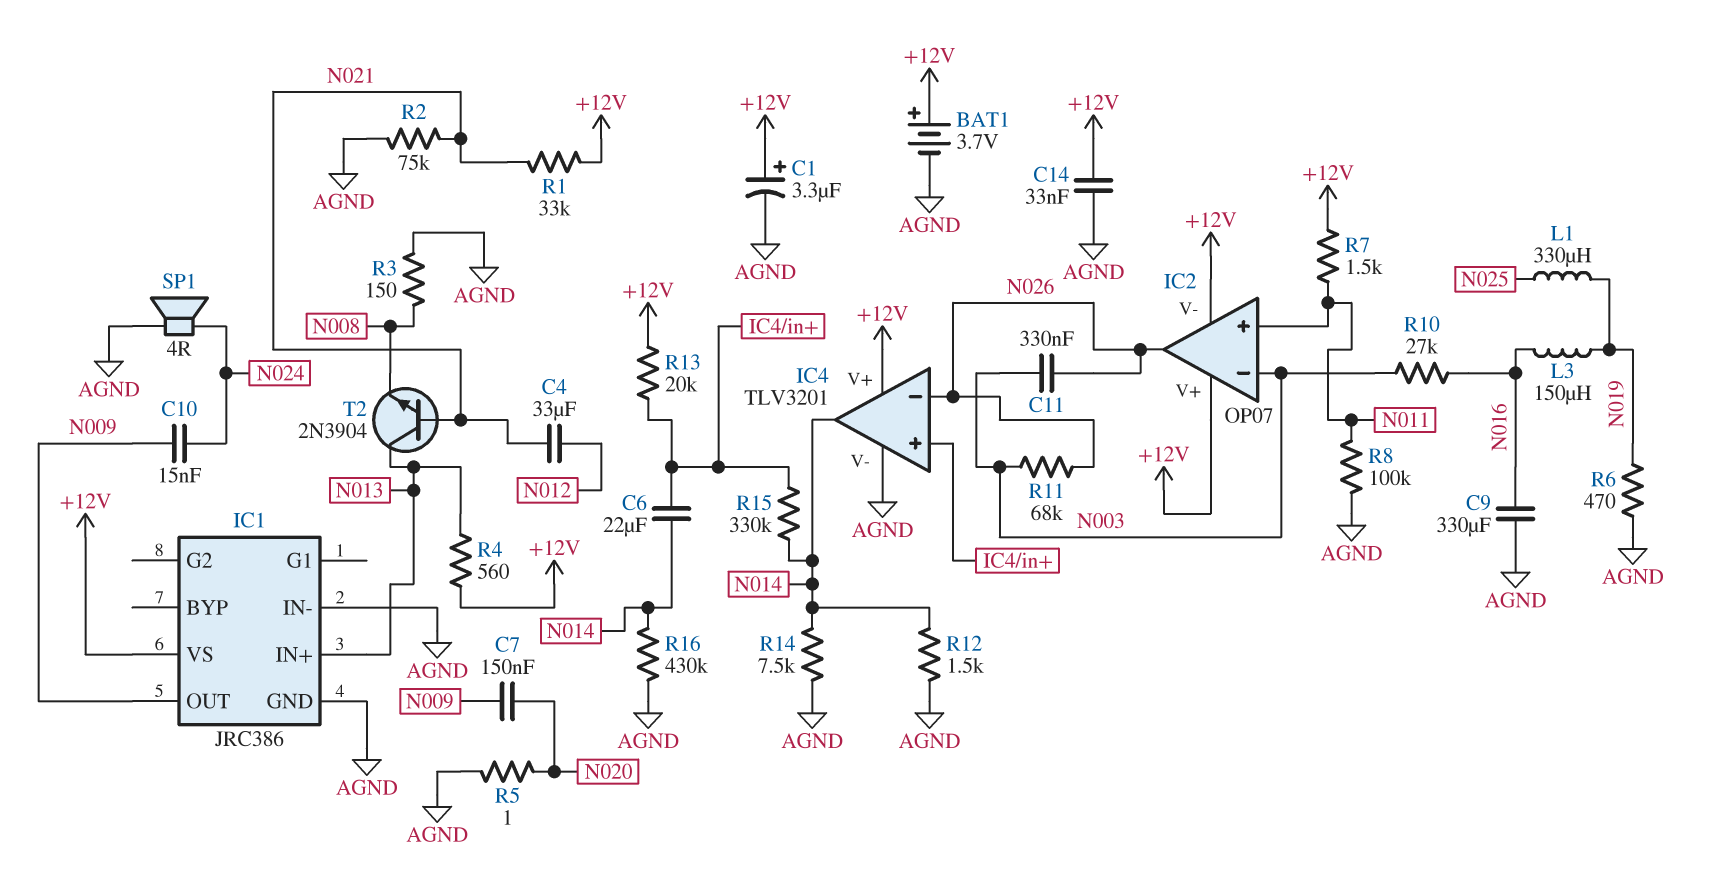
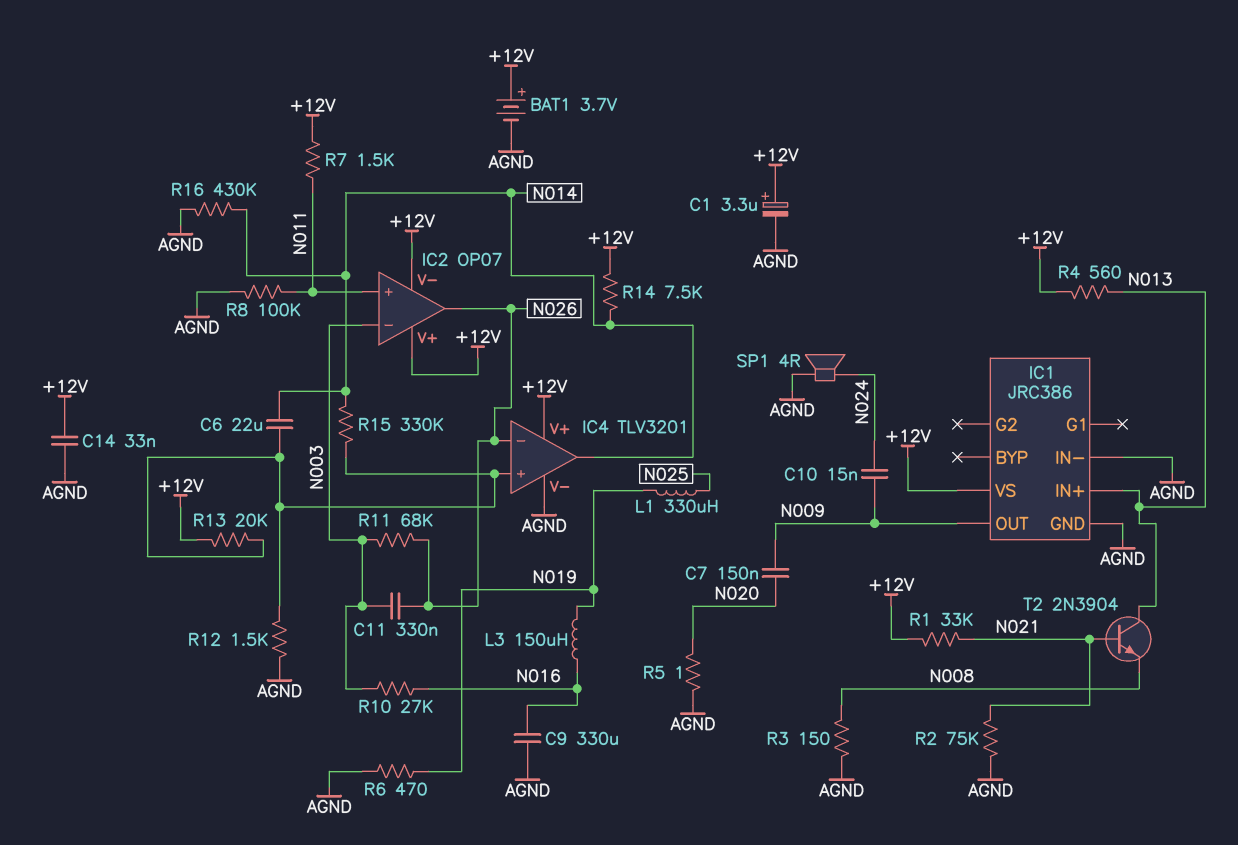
C4: 33uF (N012, N021) -> none
R12: 1.5k (AGND, N014) -> 1.5k (AGND, IC4/in+)
R14: 7.5k (AGND, N014) -> 7.5k (+12V, N014)

